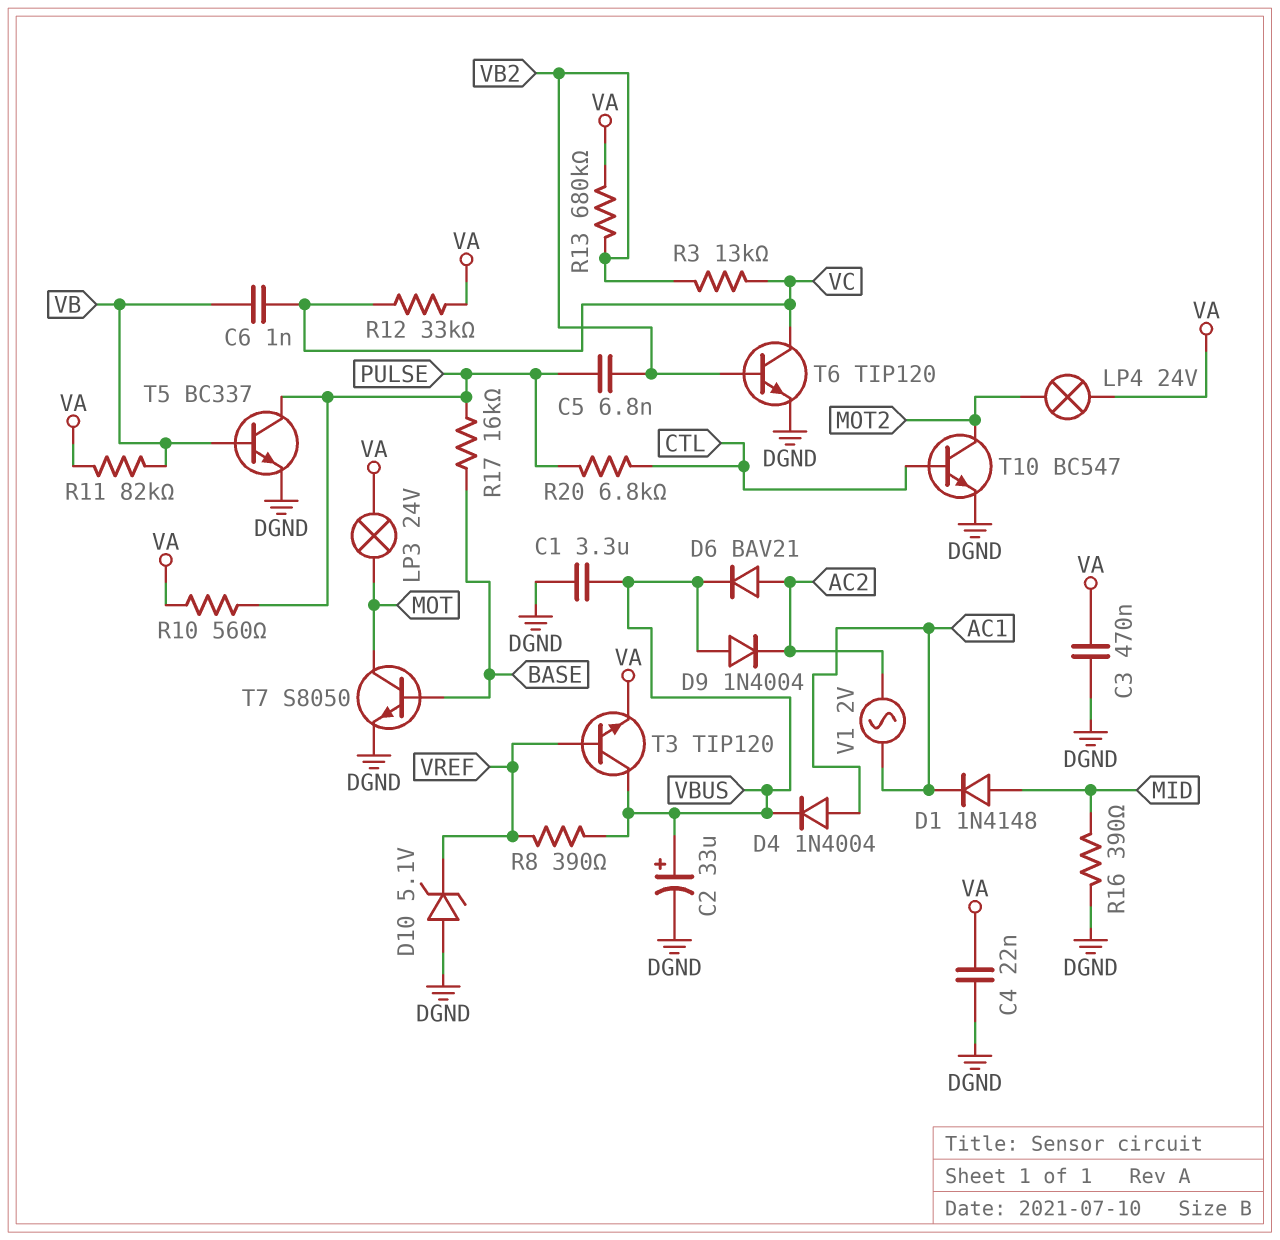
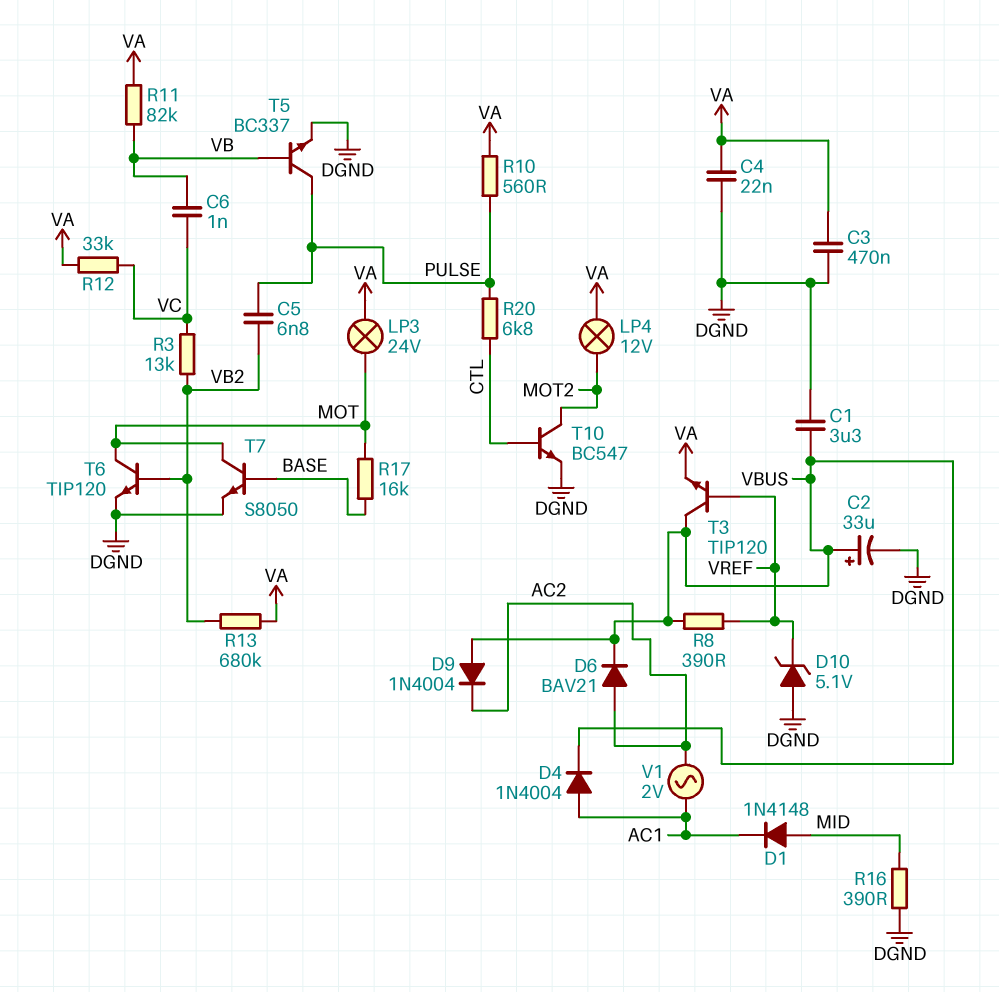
LP4: lamp 24V (MOT2, VA) -> lamp 12V (MOT2, VA)
R17: 16k (BASE, PULSE) -> 16k (BASE, MOT)
T6: NPN TIP120 (B VB2, C VC, E DGND) -> NPN TIP120 (B VB2, C MOT, E DGND)

